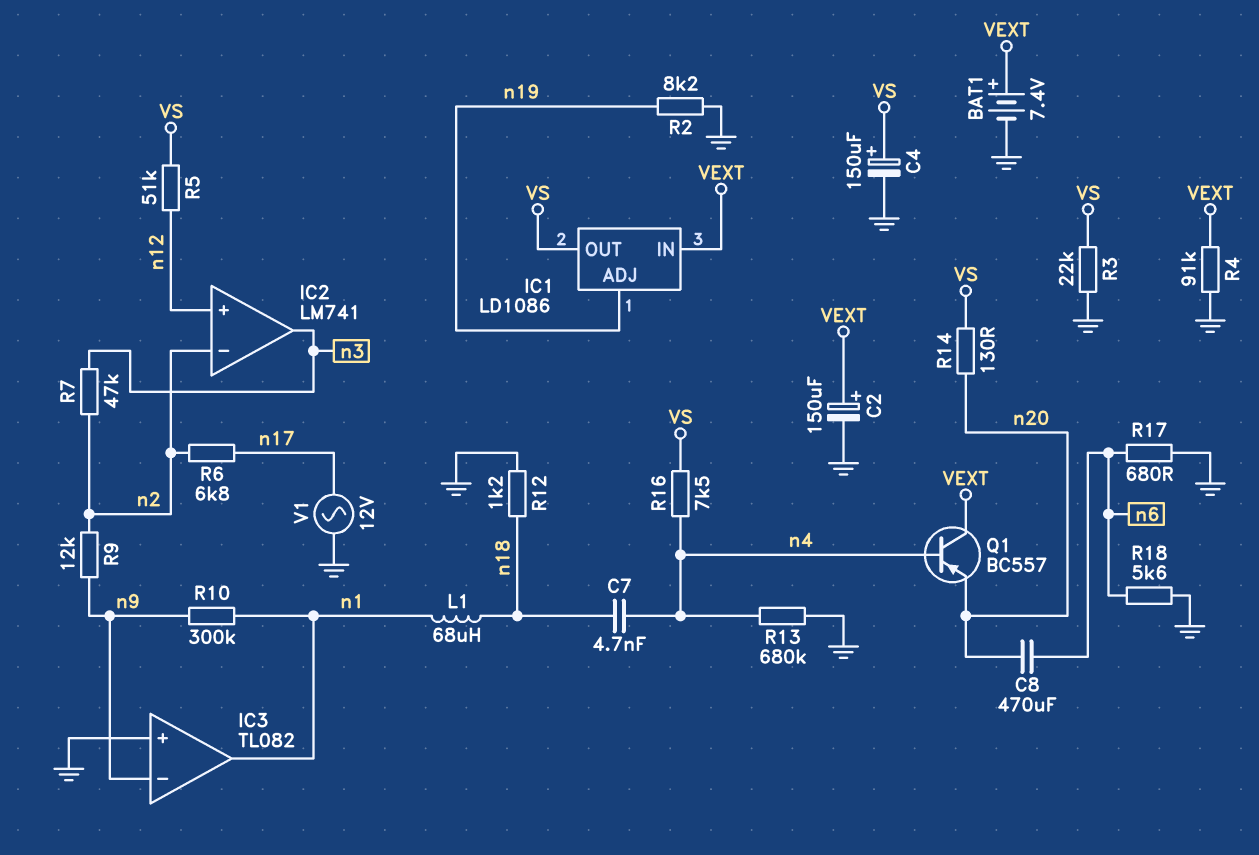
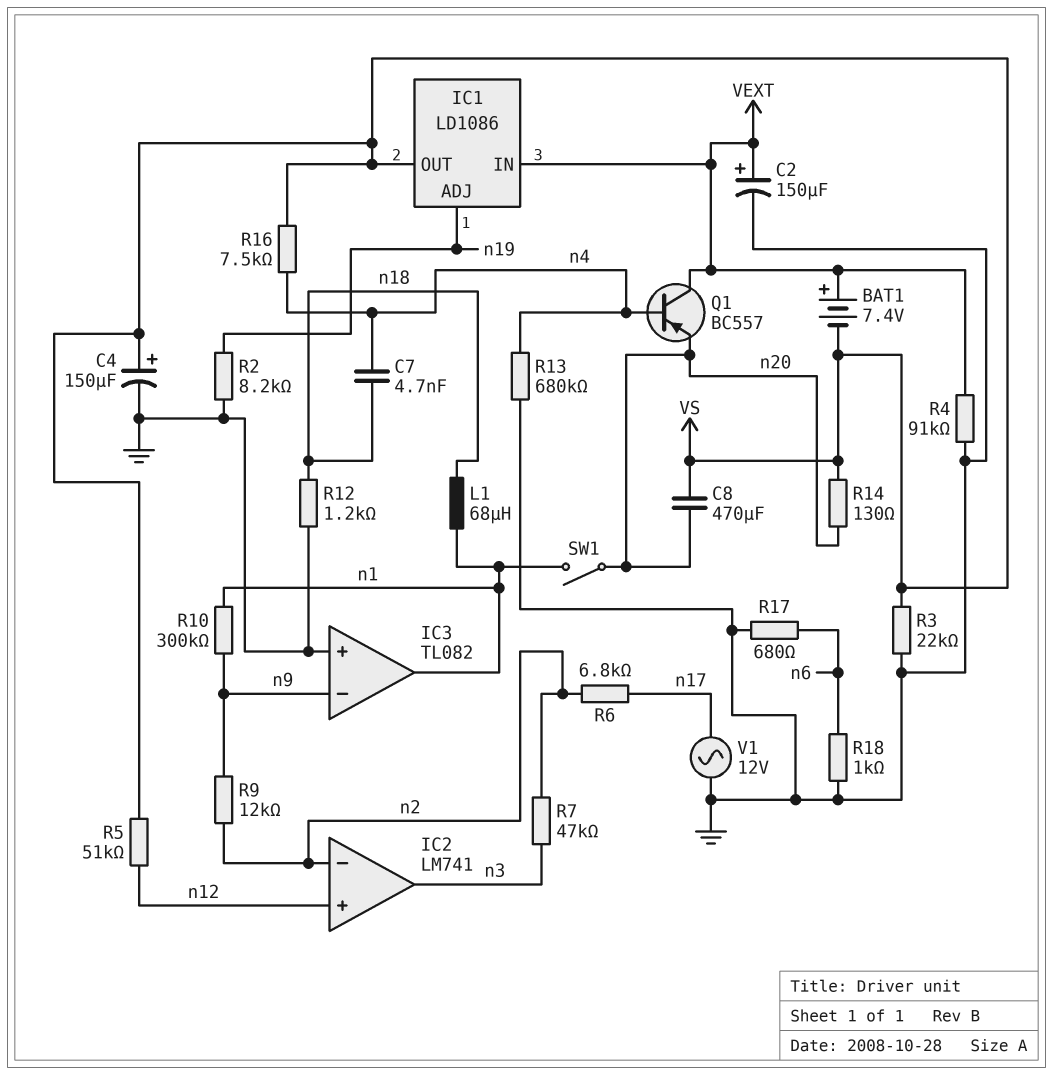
BAT1: 7.4V (plus VEXT, minus GND) -> 7.4V (plus VEXT, minus VS)
C8: 470uF (n6, n20) -> 470uF (VS, n20)
R18: 5.6k (GND, n6) -> 1k (GND, n6)
SW1: none -> switch (n1, n20)

